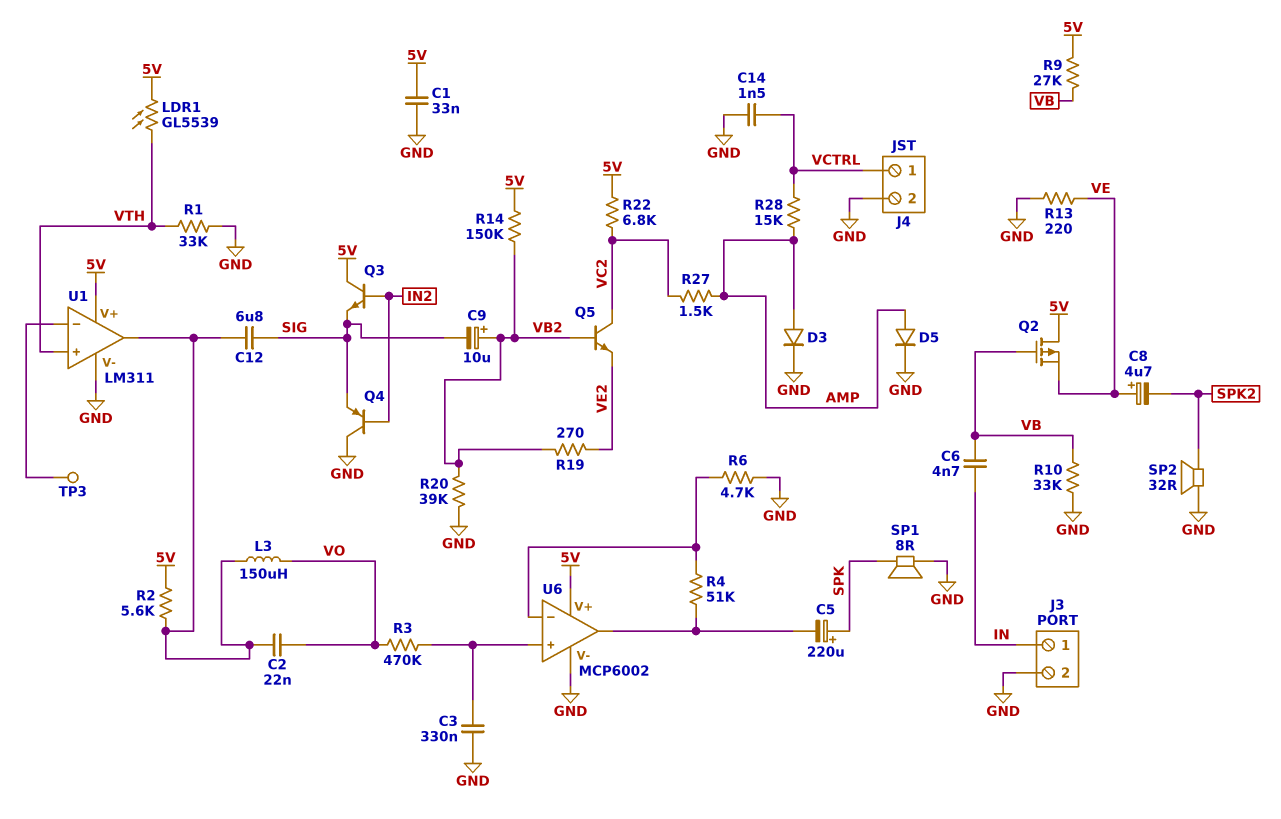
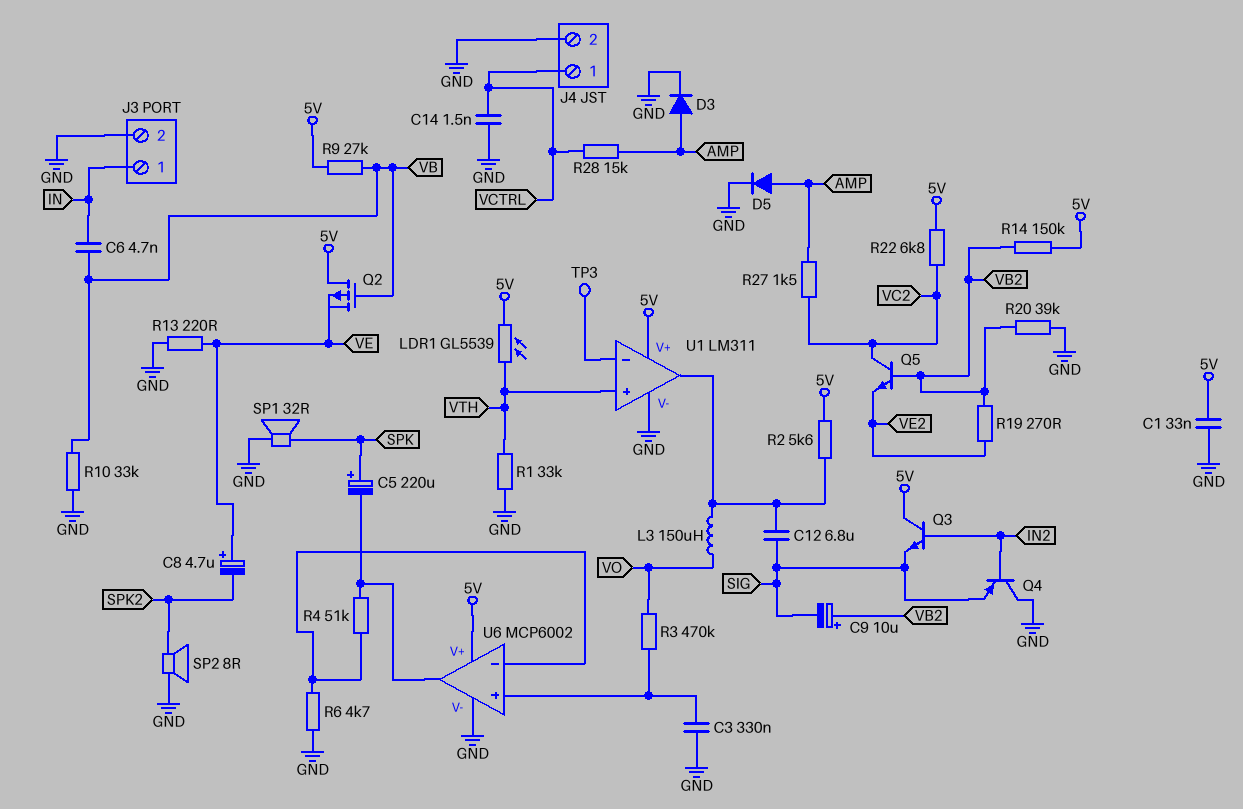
C2: 22nF (U1/out, VO) -> none
SP1: speaker 8R (GND, SPK) -> speaker 32R (GND, SPK)
SP2: speaker 32R (GND, SPK2) -> speaker 8R (GND, SPK2)

